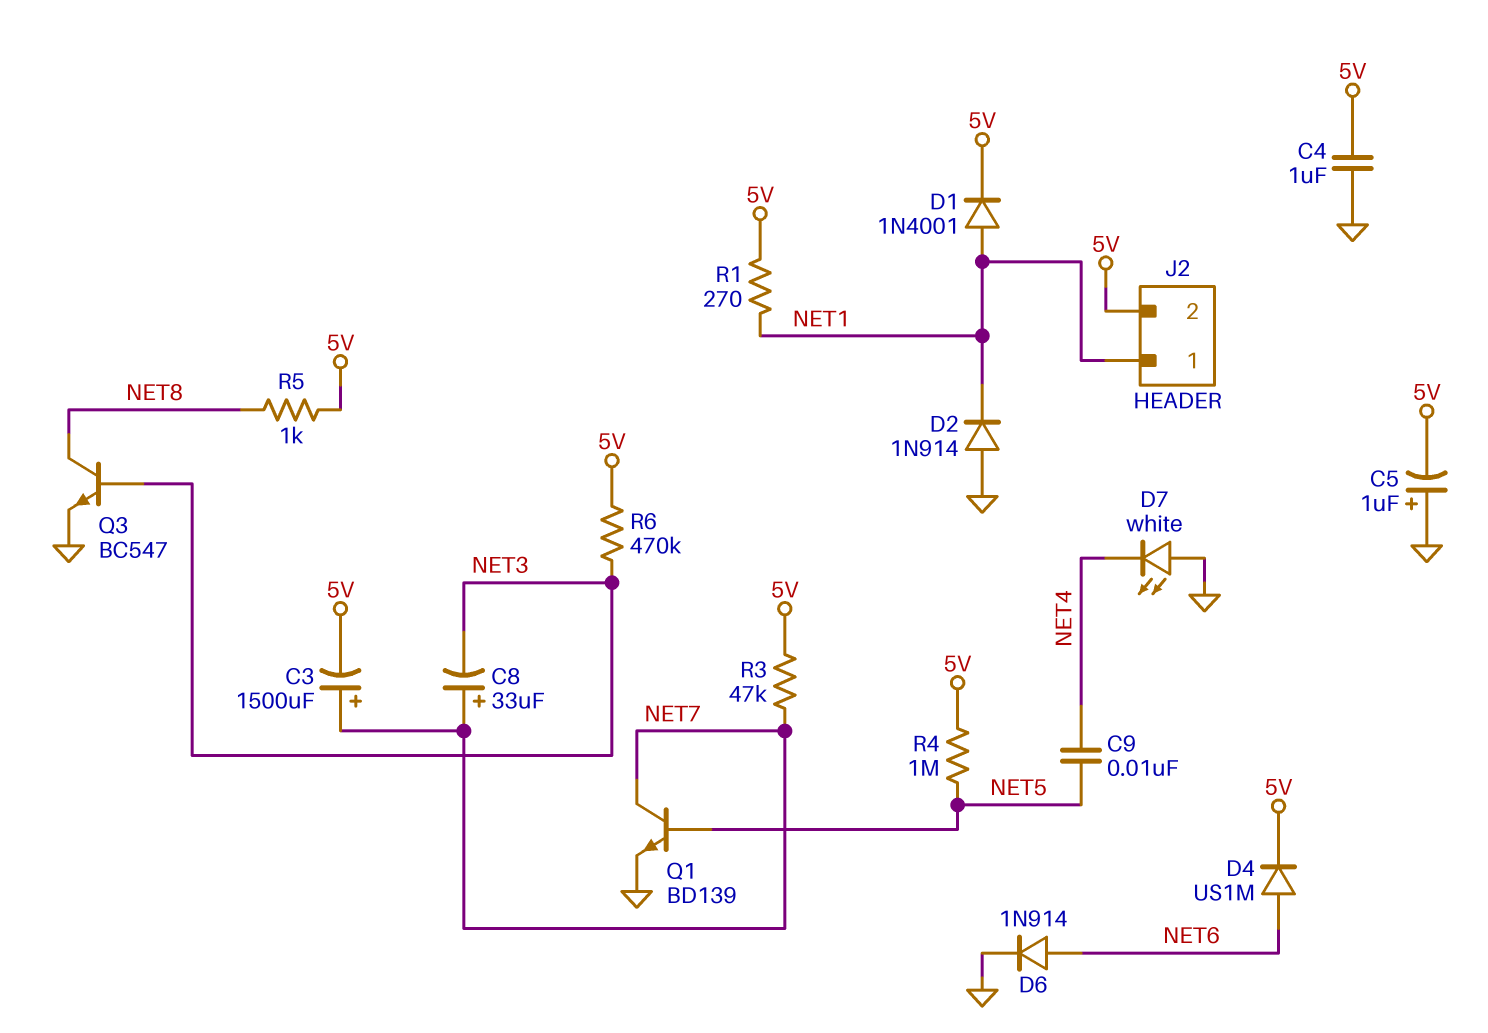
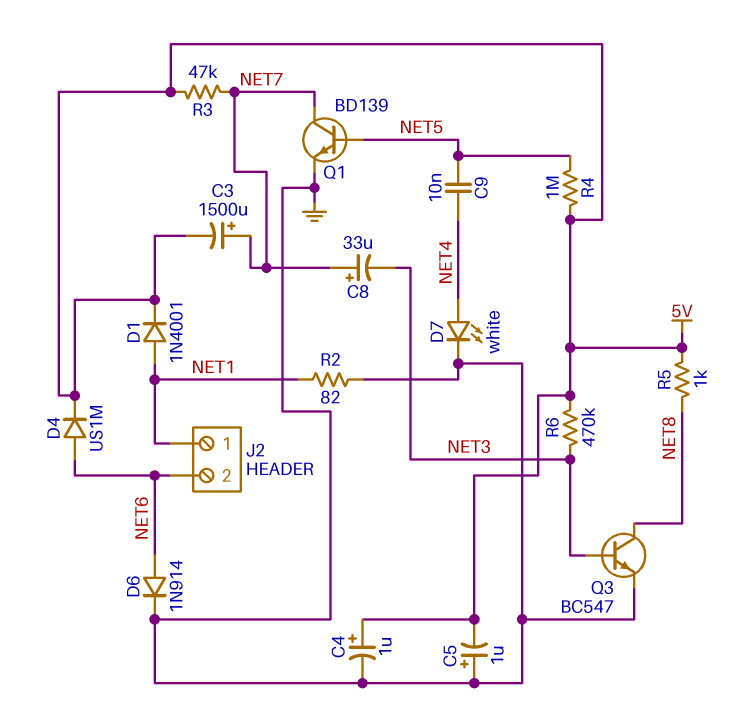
C4: 1uF (5V, GND) -> 1uF (plus 5V, minus GND)
D2: diode 1N914 (A GND, K NET1) -> none
D7: LED white (A GND, K NET4) -> LED white (A NET4, K GND)
J2 pin 2: 5V -> NET6
R1: 270 (5V, NET1) -> none
R2: none -> 82 (GND, NET1)

